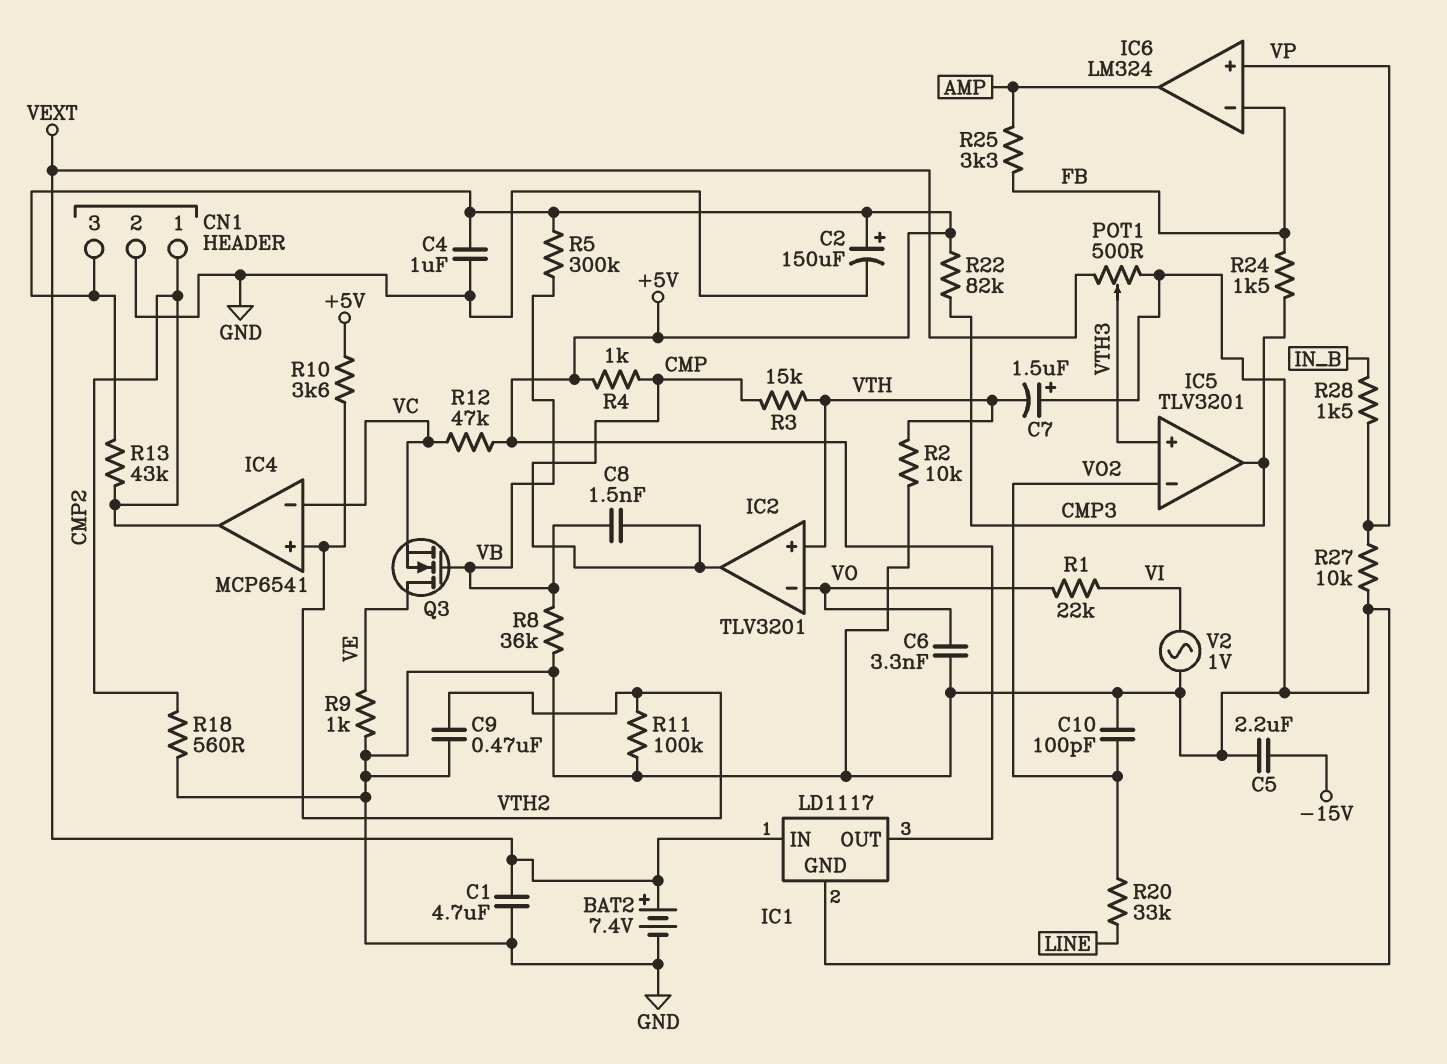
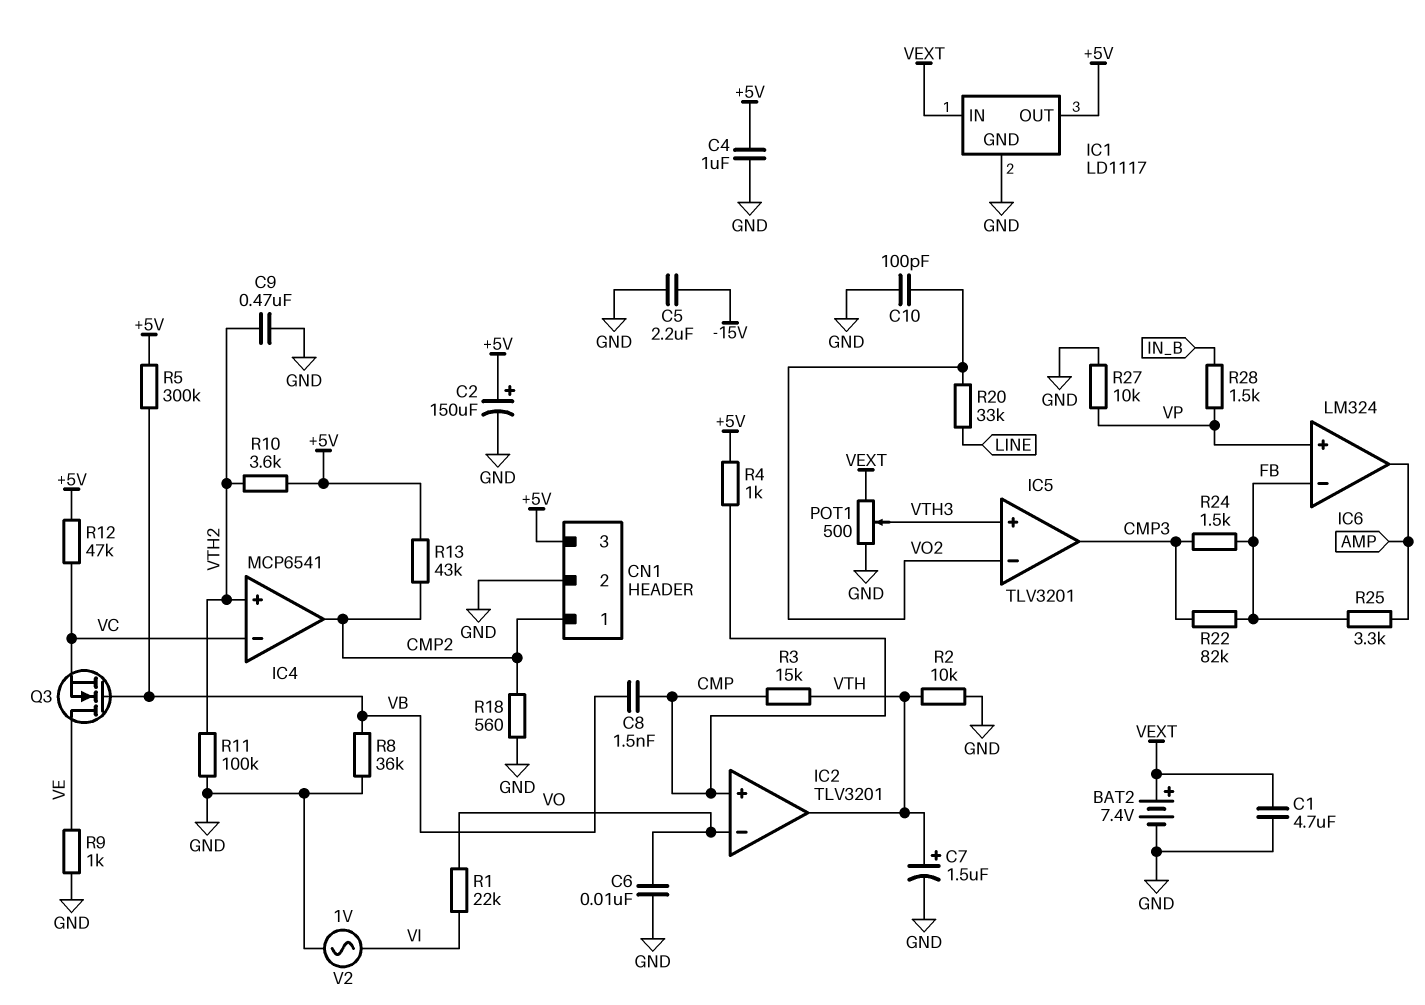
C6: 3.3nF (GND, VO) -> 10nF (GND, VO)
C7: 1.5uF (plus GND, minus VTH) -> 1.5uF (plus VTH, minus GND)
IC2 pin in+: VTH -> CMP
IC2 pin out: CMP -> VTH
R22: 82k (+5V, CMP3) -> 82k (CMP3, FB)

